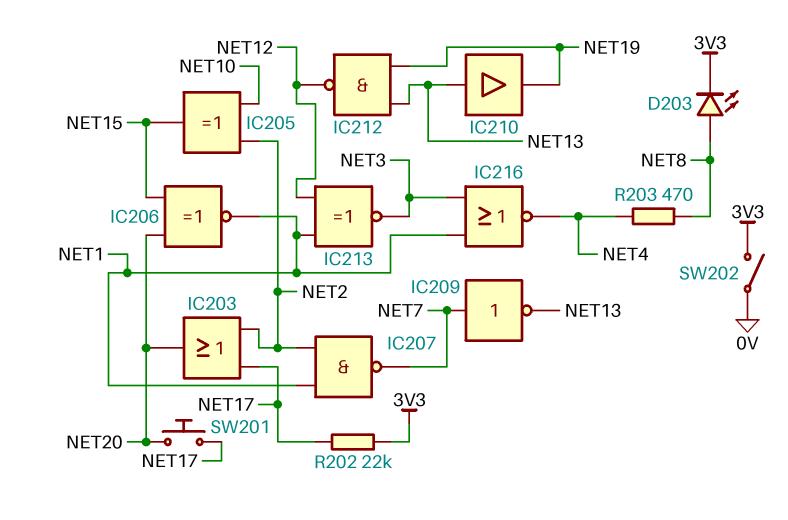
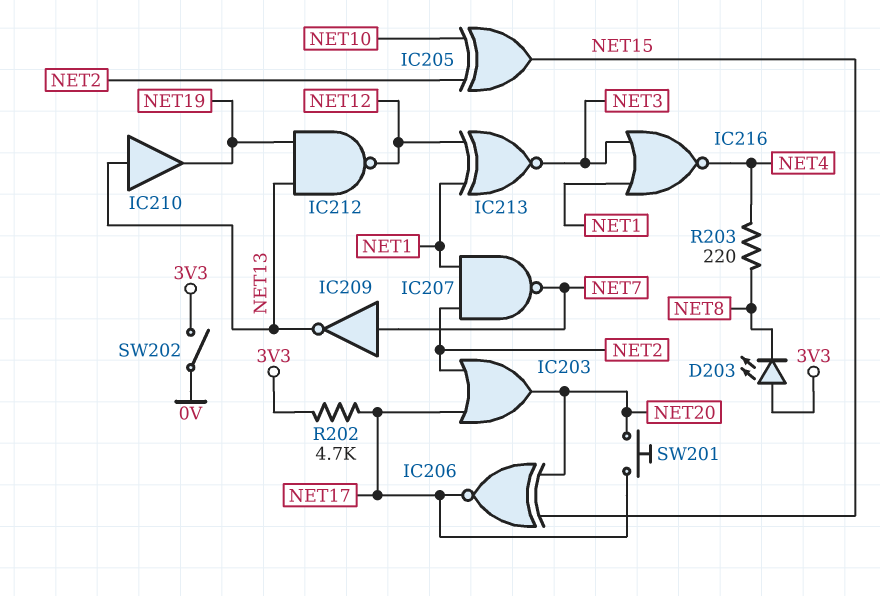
D203: LED (A NET8, K 3V3) -> LED (A 3V3, K NET8)
IC206: XNOR (in NET15, in NET20, out NET1) -> XNOR (in NET15, in NET20, out NET17)
R202: 22k (3V3, NET17) -> 4.7k (3V3, NET17)
R203: 470 (NET4, NET8) -> 220 (NET4, NET8)

